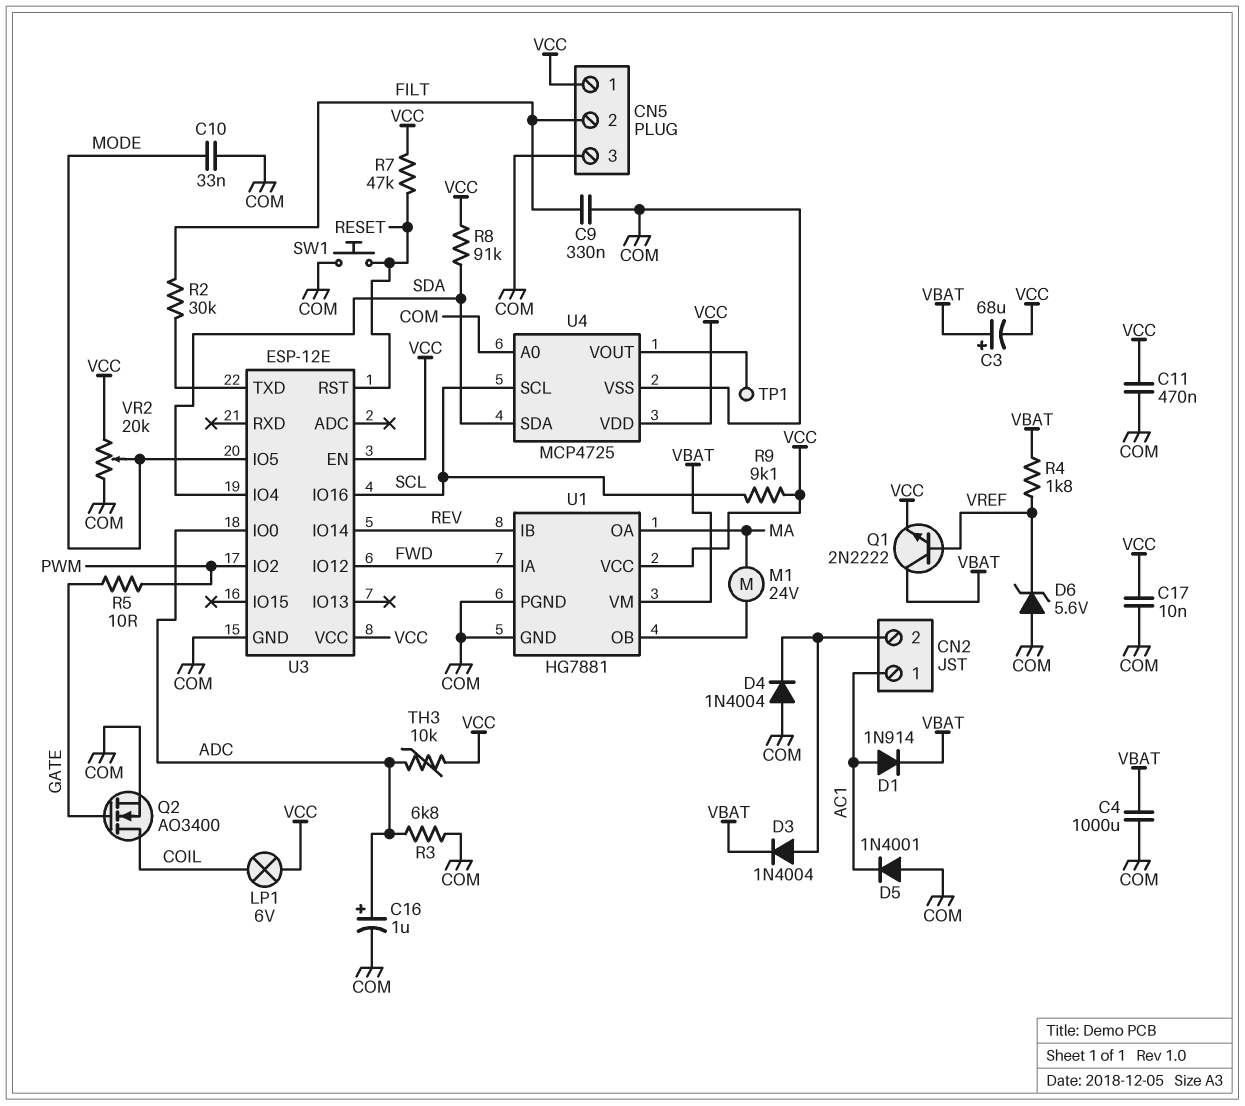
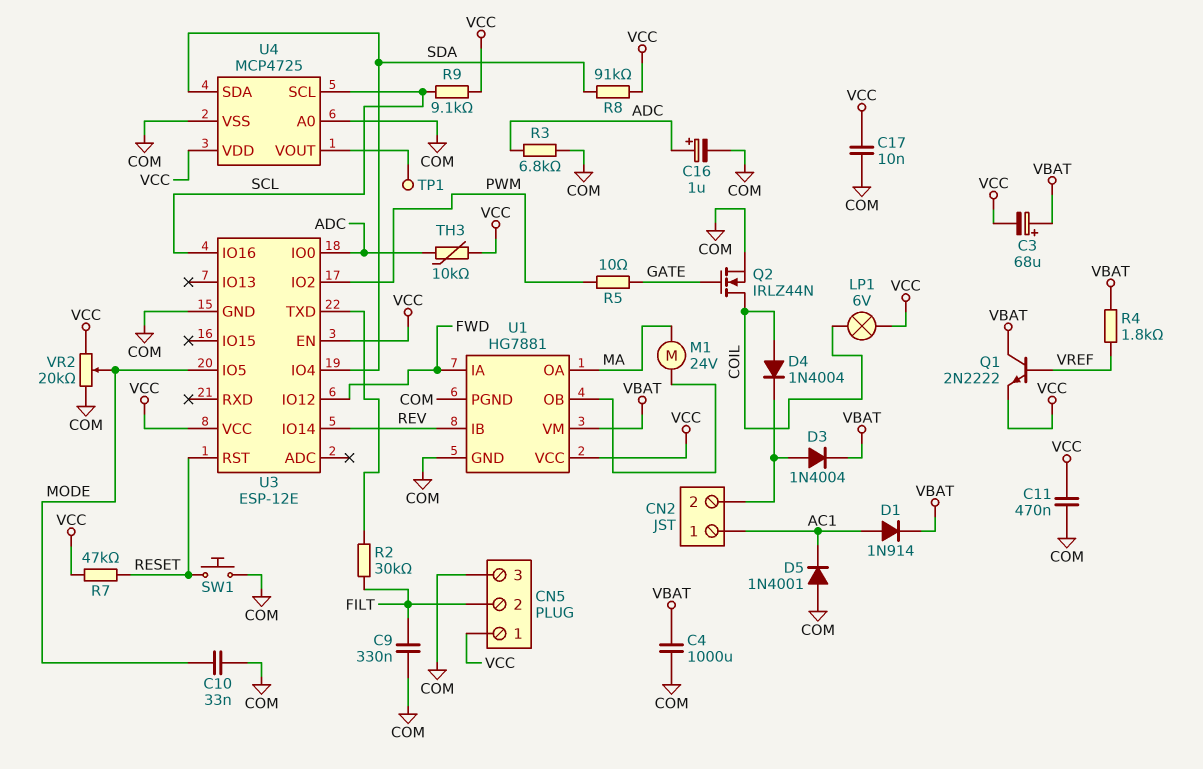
D4: diode 1N4004 (A COM, K CN2/2) -> diode 1N4004 (A COIL, K CN2/2)
D6: zener 5.6V (A COM, K VREF) -> none
Q2: NMOS AO3400 (G GATE, D COIL, S COM) -> NMOS IRLZ44N (G GATE, D COIL, S COM)

